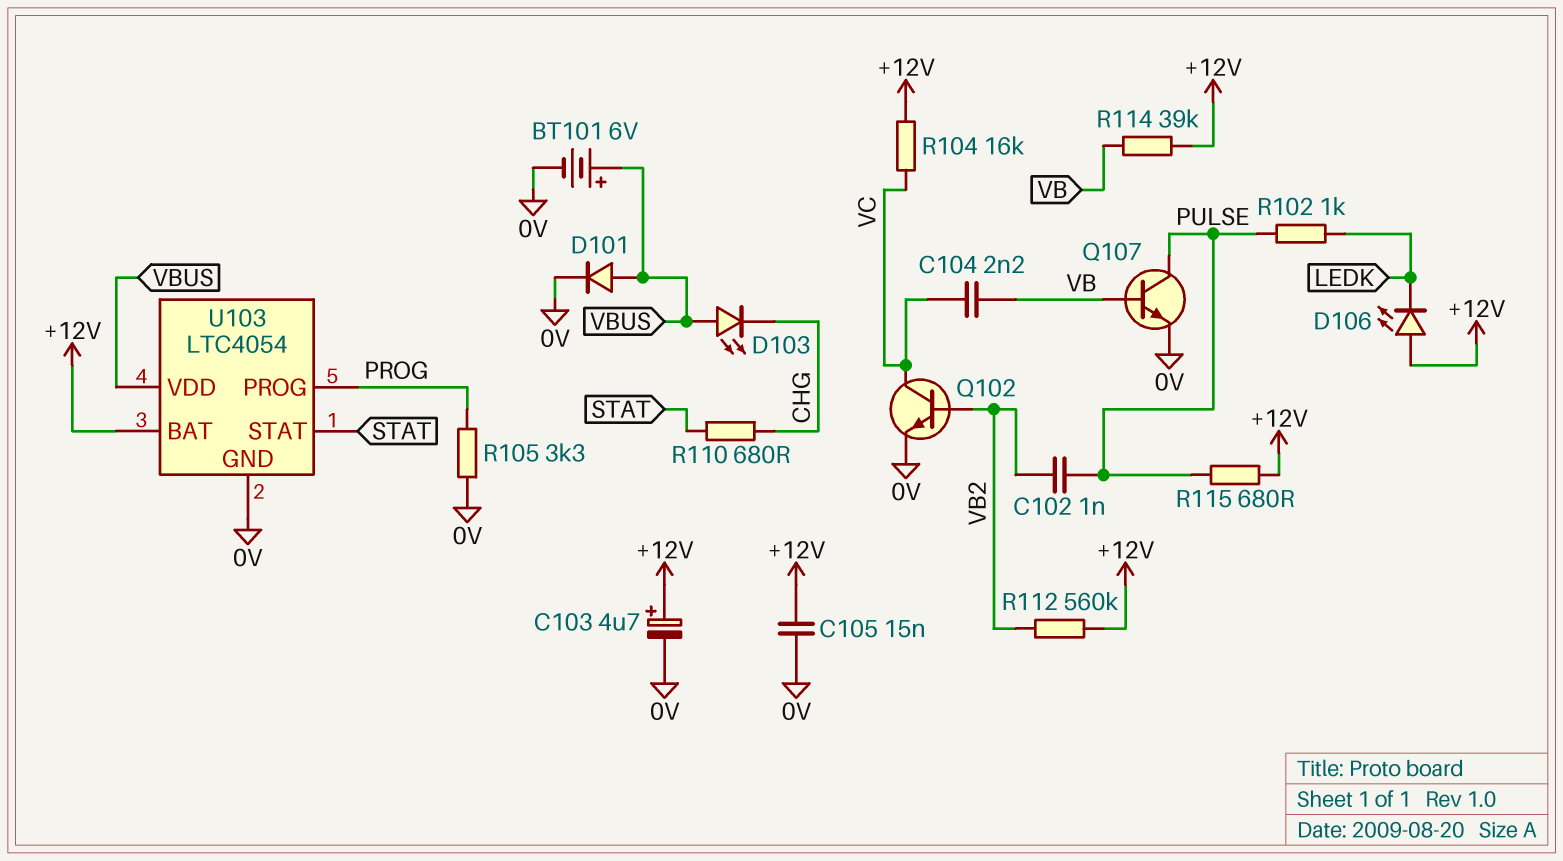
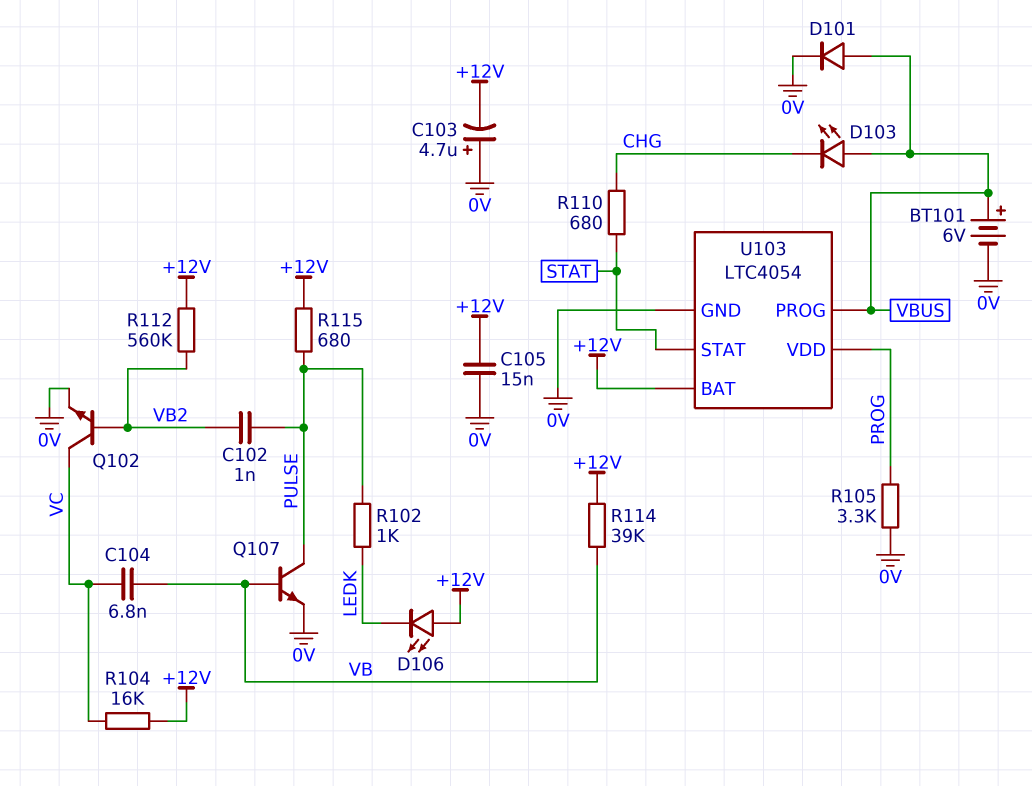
C103: 4.7uF (plus +12V, minus 0V) -> 4.7uF (plus 0V, minus +12V)
C104: 2.2nF (VB, VC) -> 6.8nF (VB, VC)
U103 pin PROG: PROG -> VBUS
U103 pin VDD: VBUS -> PROG

